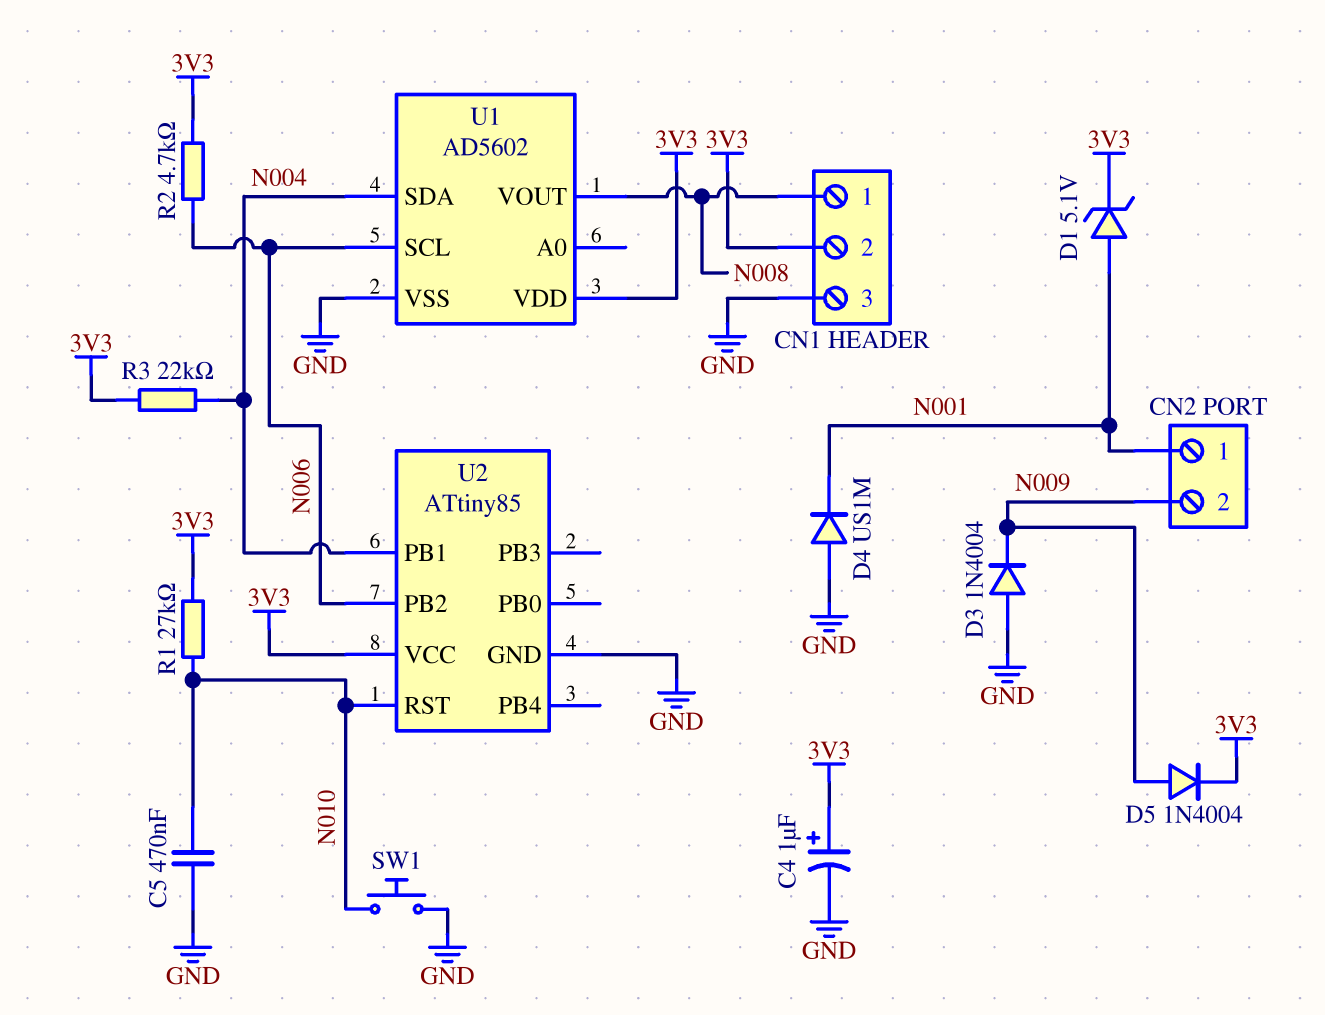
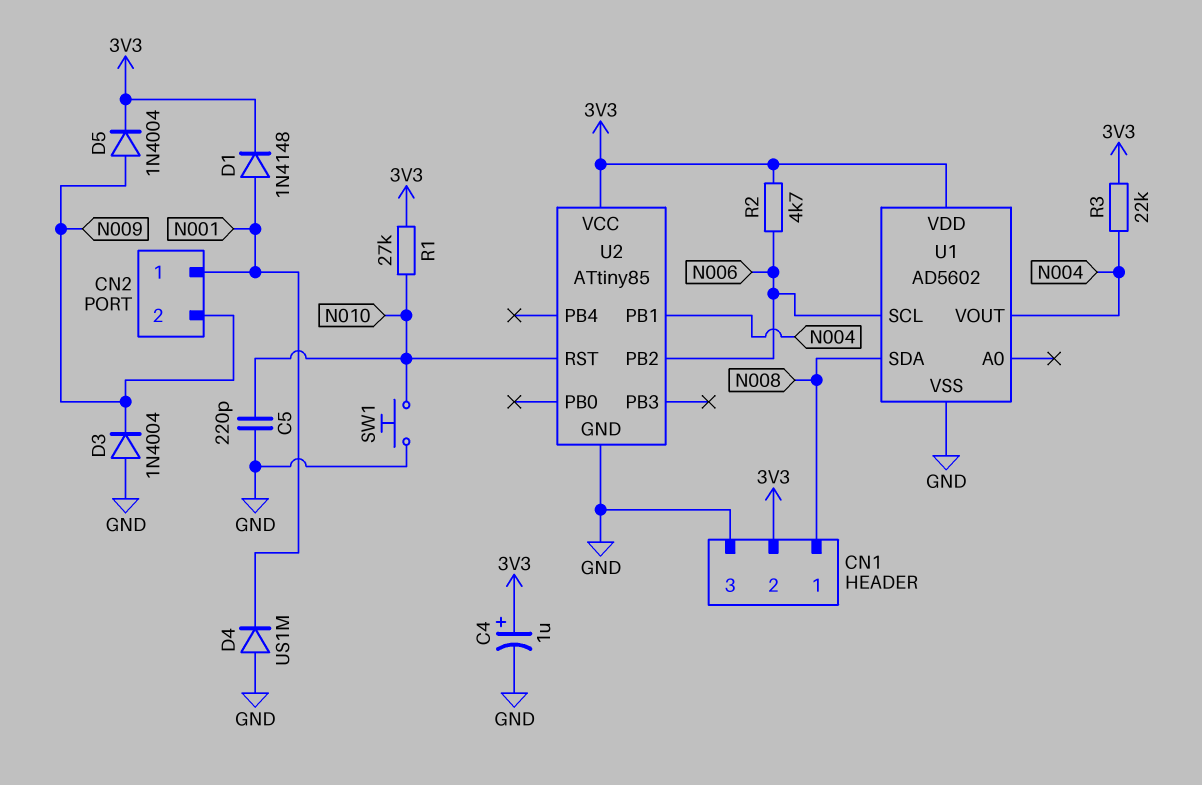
C5: 470nF (GND, N010) -> 220pF (GND, N010)
D1: zener 5.1V (A N001, K 3V3) -> diode 1N4148 (A N001, K 3V3)
U1 pin SDA: N004 -> N008
U1 pin VOUT: N008 -> N004

